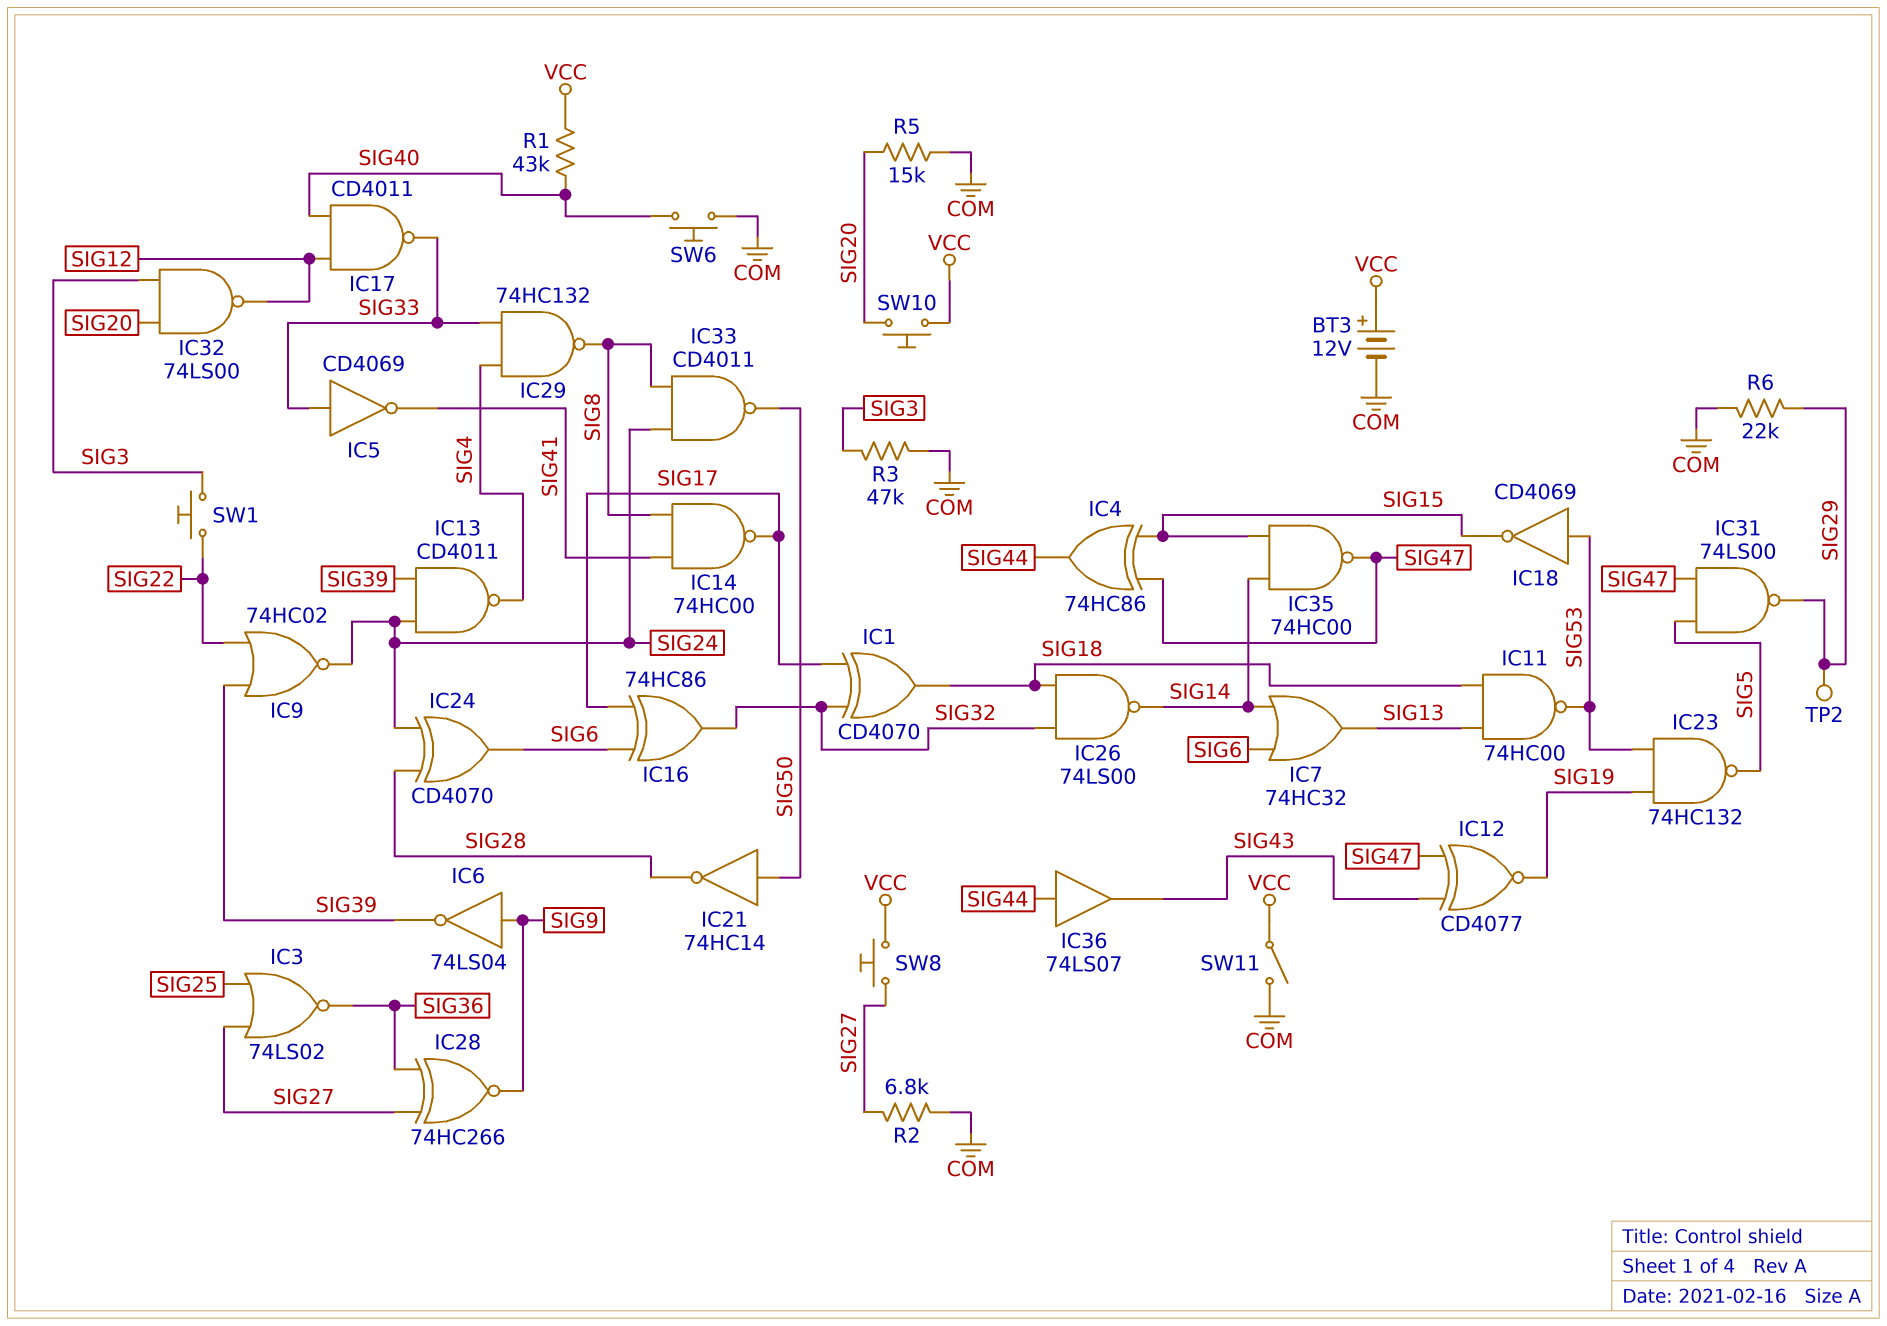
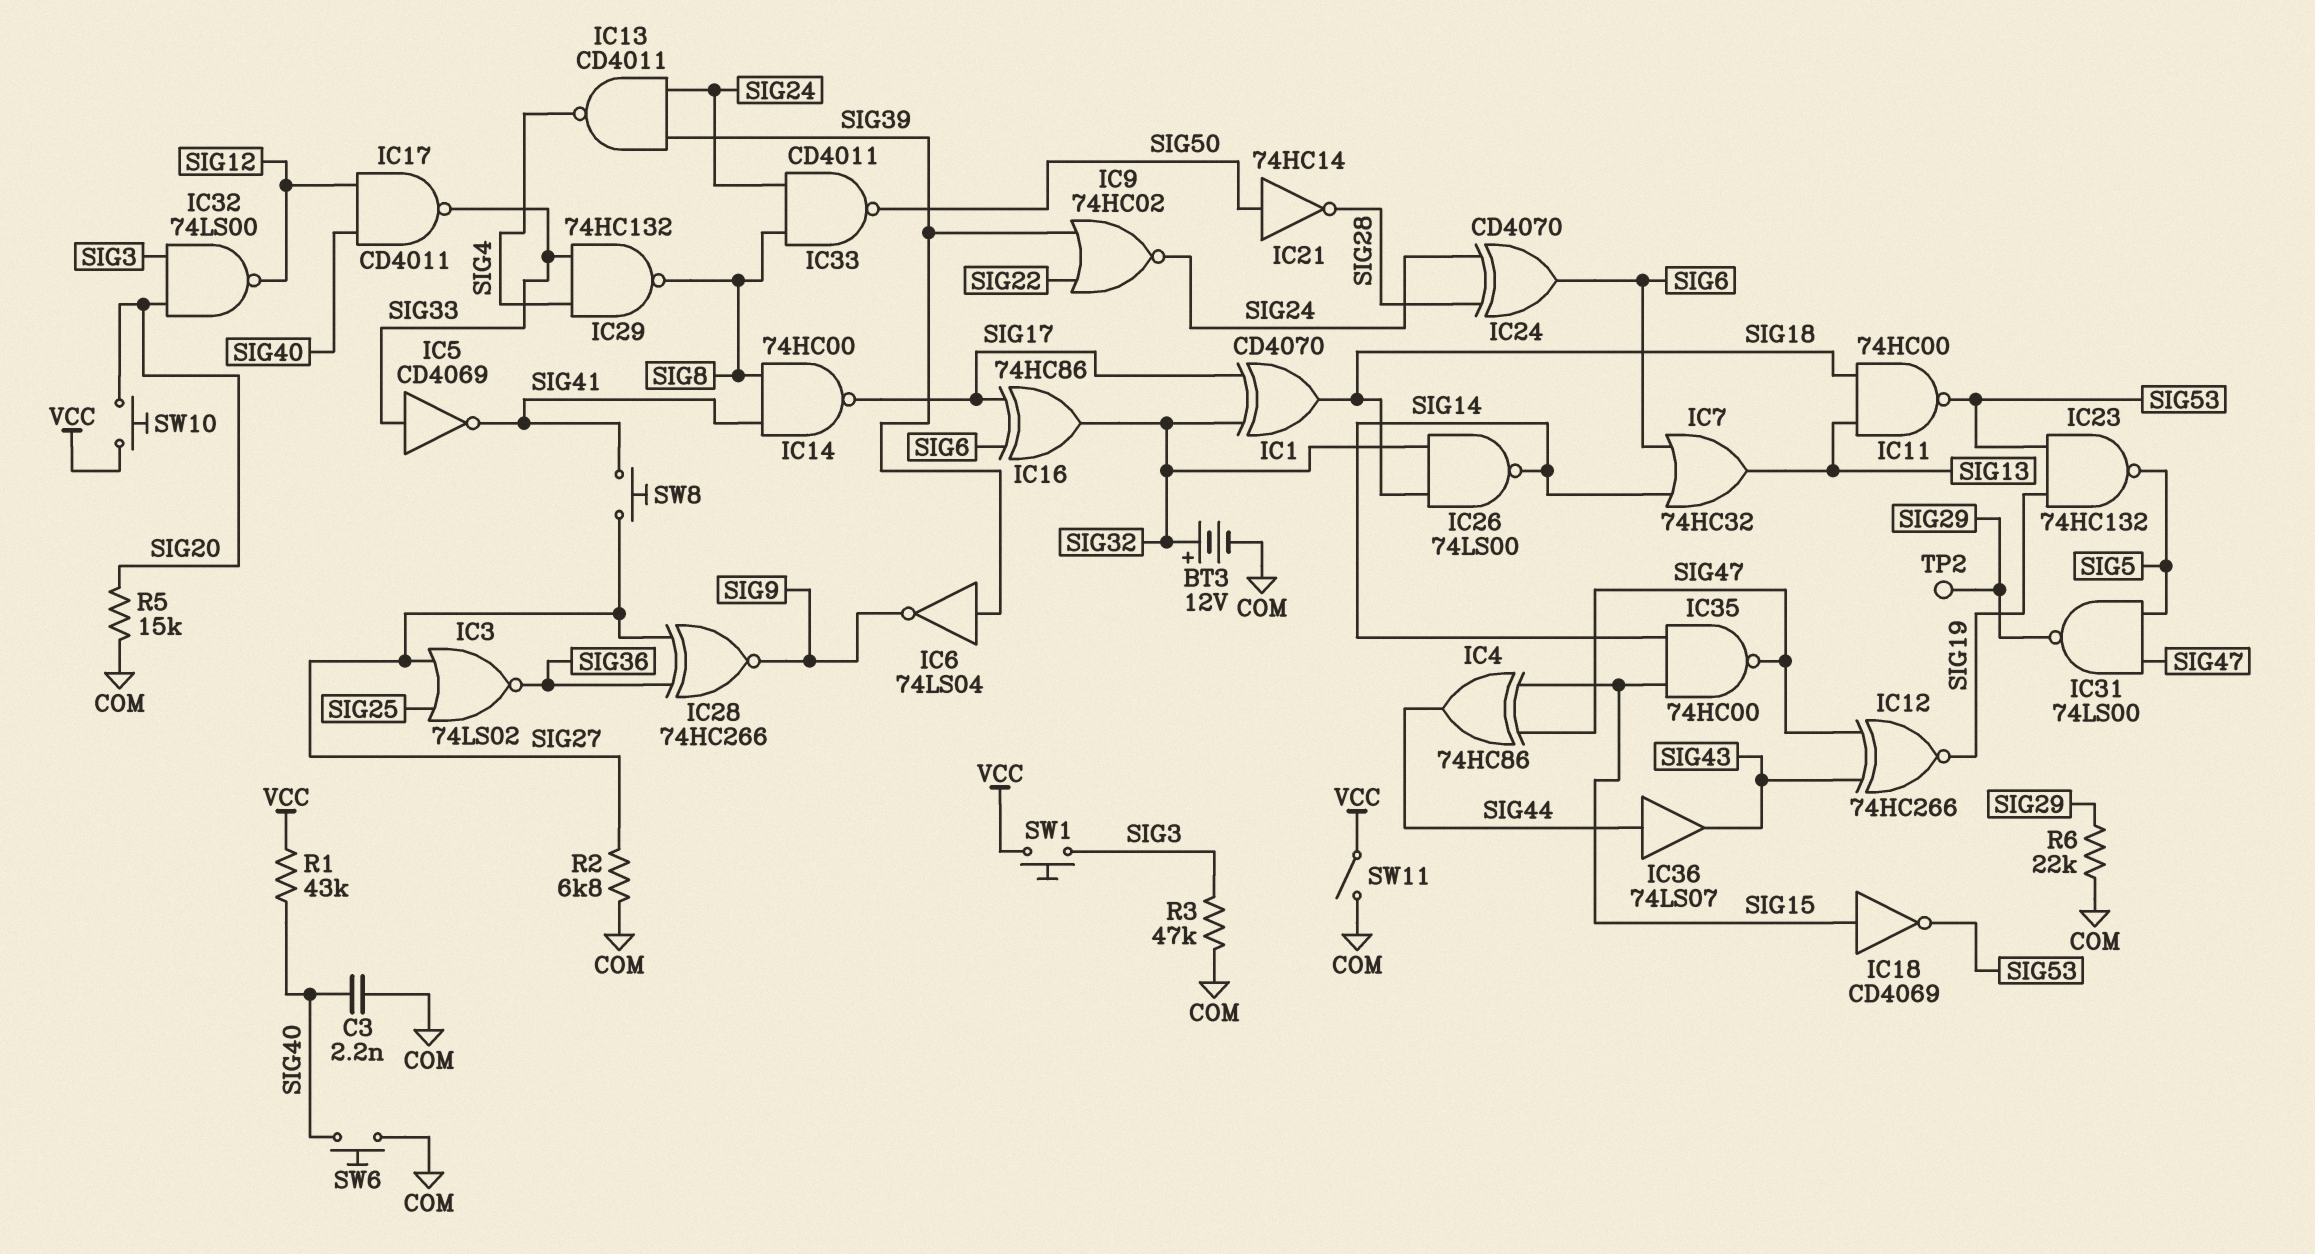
BT3: 12V (plus VCC, minus COM) -> 12V (plus SIG32, minus COM)
C3: none -> 2.2nF (COM, SIG40)
IC6: NOT 74LS04 (in SIG9, out SIG39) -> NOT 74LS04 (in SIG39, out SIG9)
IC12: XNOR CD4077 (in SIG43, in SIG47, out SIG19) -> XNOR 74HC266 (in SIG43, in SIG47, out SIG19)
IC18: NOT CD4069 (in SIG53, out SIG15) -> NOT CD4069 (in SIG15, out SIG53)
SW1: button (SIG3, SIG22) -> button (SIG3, VCC)
SW8: button (SIG27, VCC) -> button (SIG27, SIG41)

